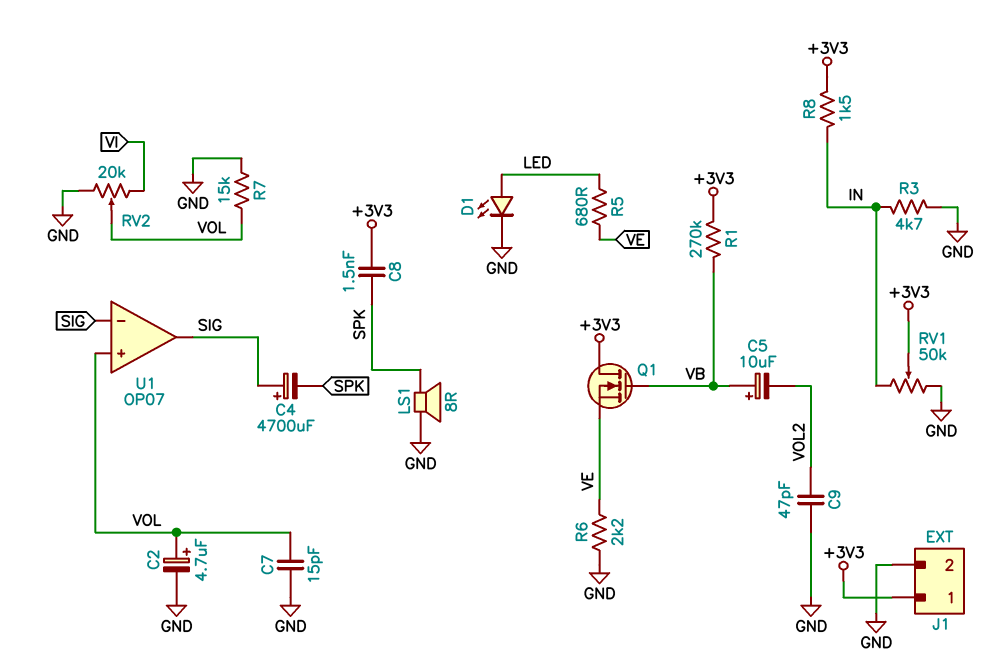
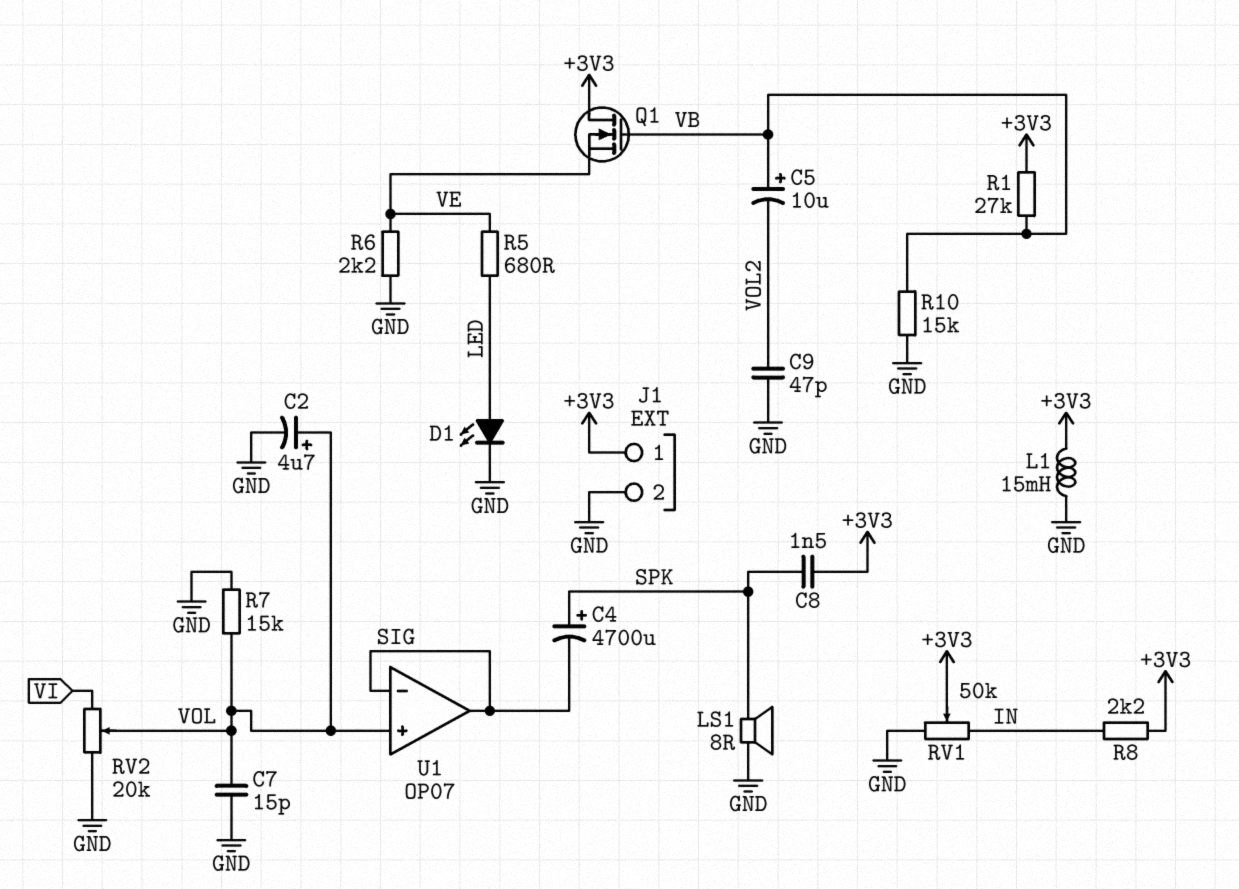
C4: 4700uF (plus SIG, minus SPK) -> 4700uF (plus SPK, minus SIG)
L1: none -> 15mH (+3V3, GND)
R1: 270k (+3V3, VB) -> 27k (+3V3, VB)
R3: 4.7k (GND, IN) -> none
R8: 1.5k (+3V3, IN) -> 2.2k (+3V3, IN)
R10: none -> 15k (GND, VB)

